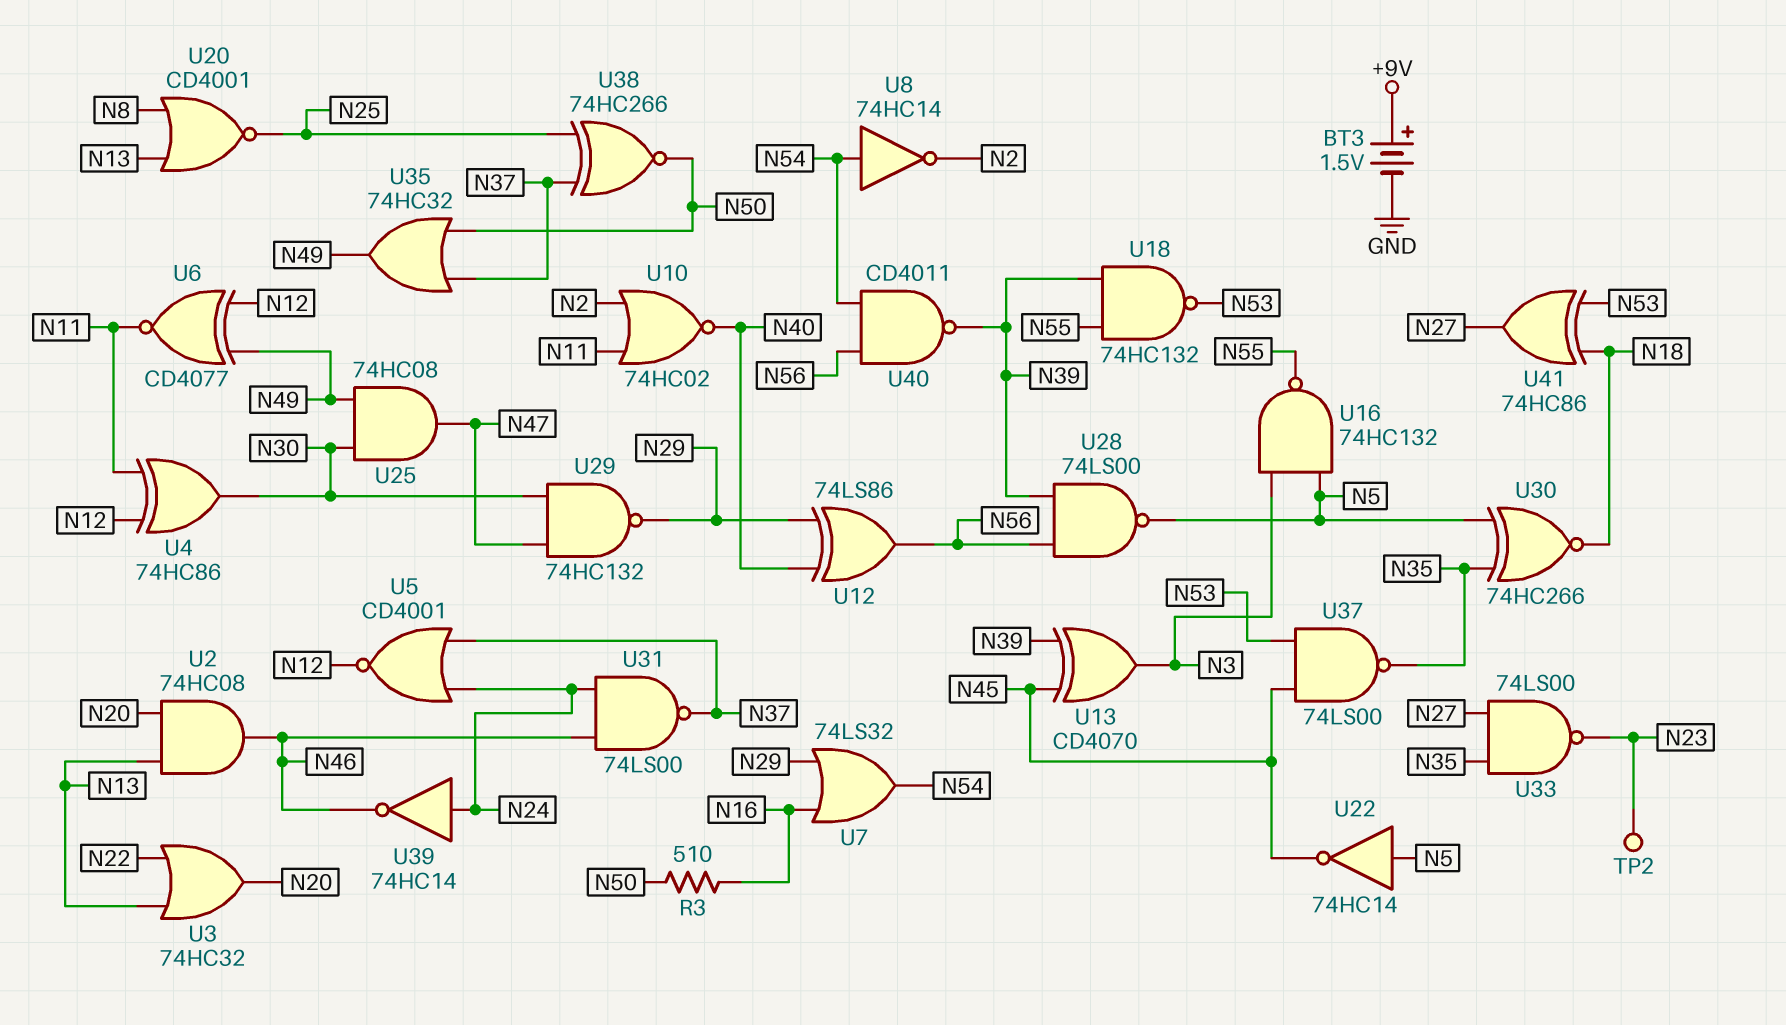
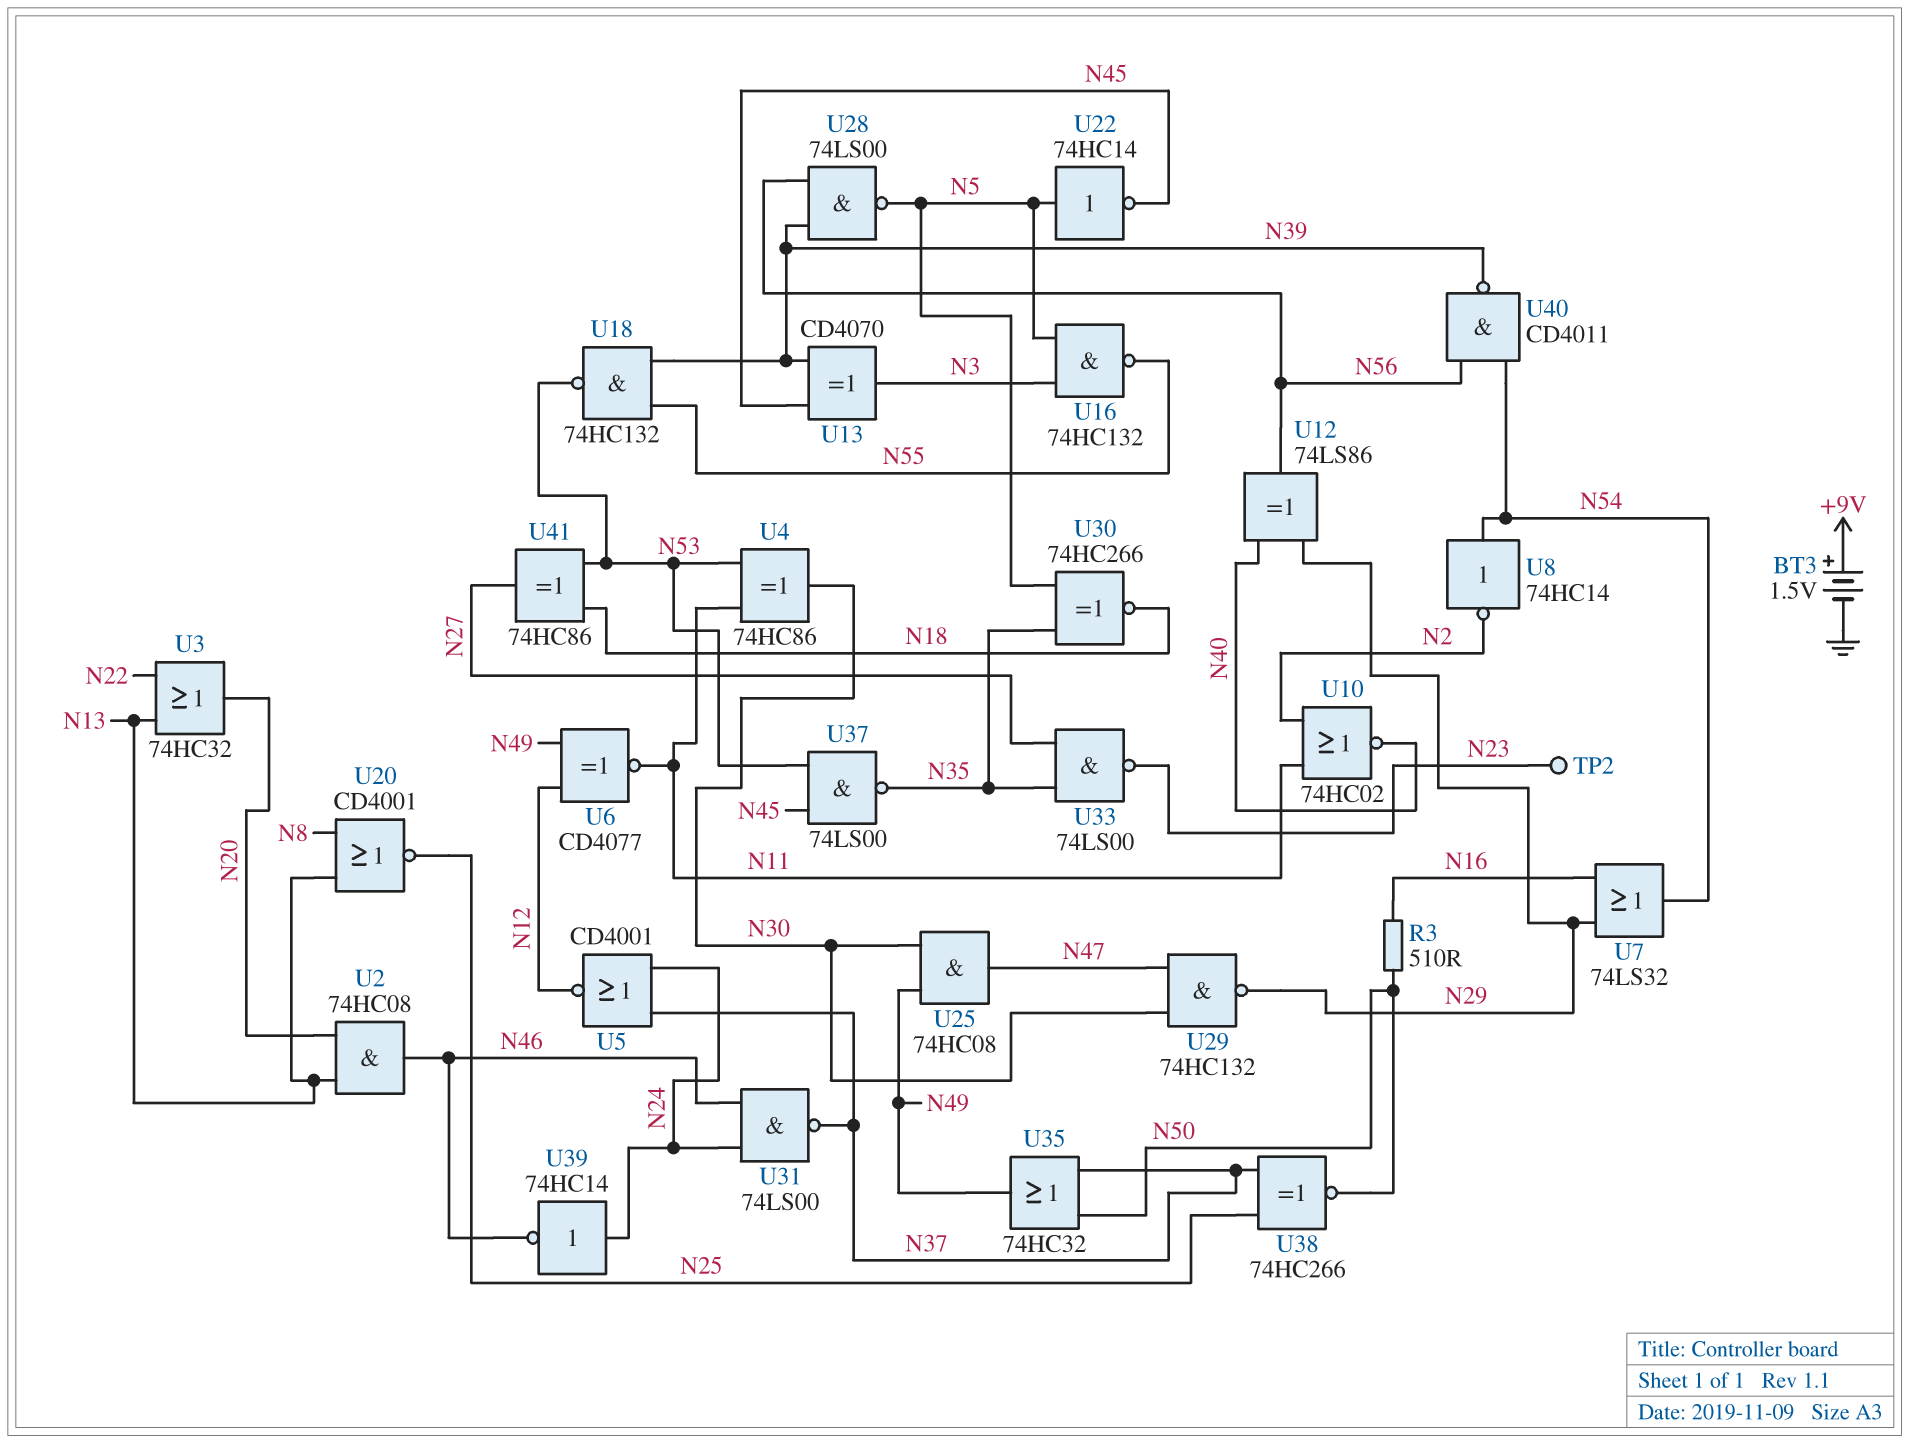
U4: XOR 74HC86 (in N11, in N12, out N30) -> XOR 74HC86 (in N11, in N53, out N30)

